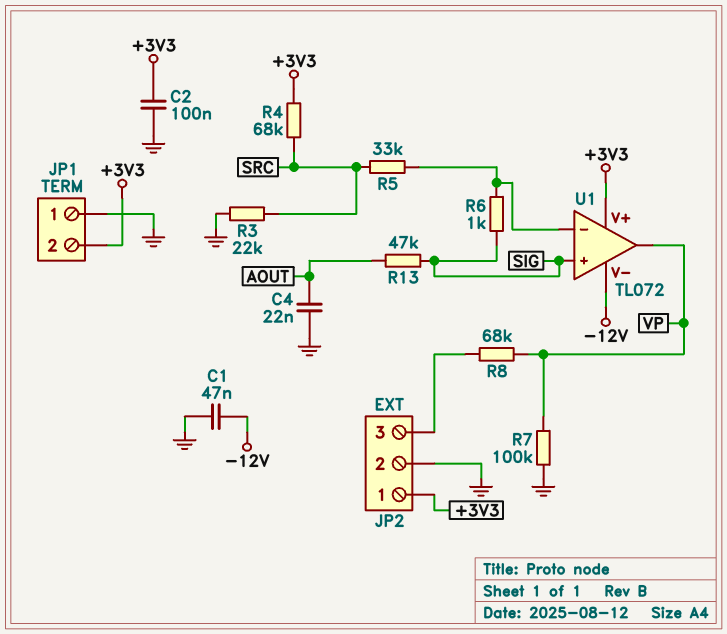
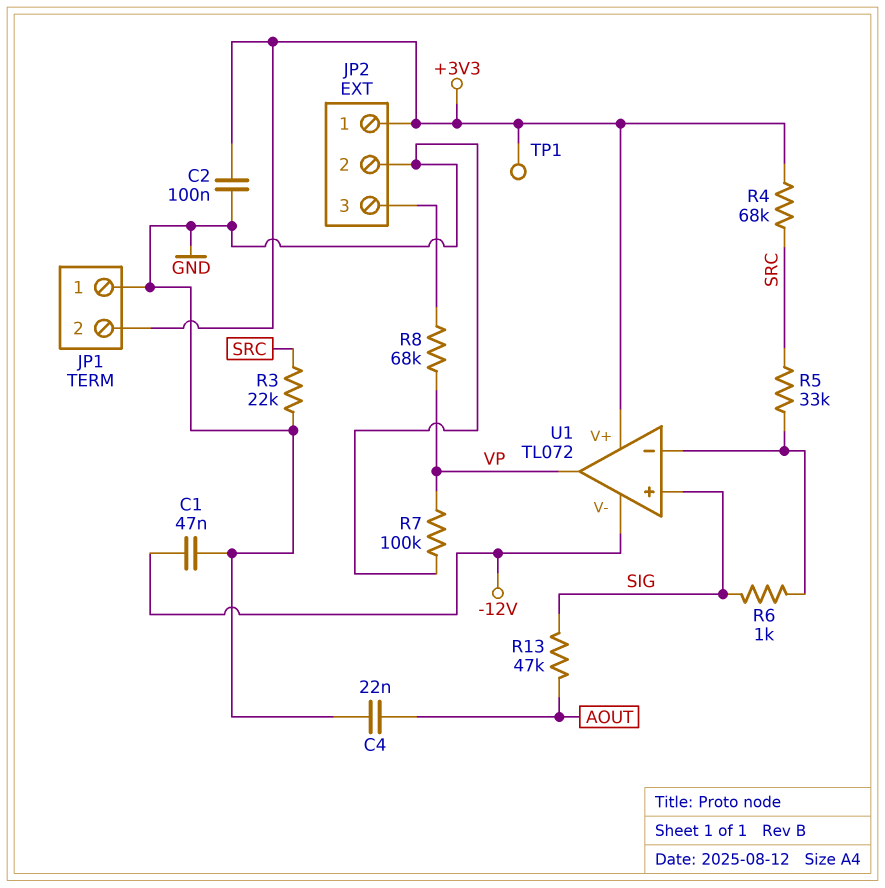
TP1: none -> test point (+3V3)

